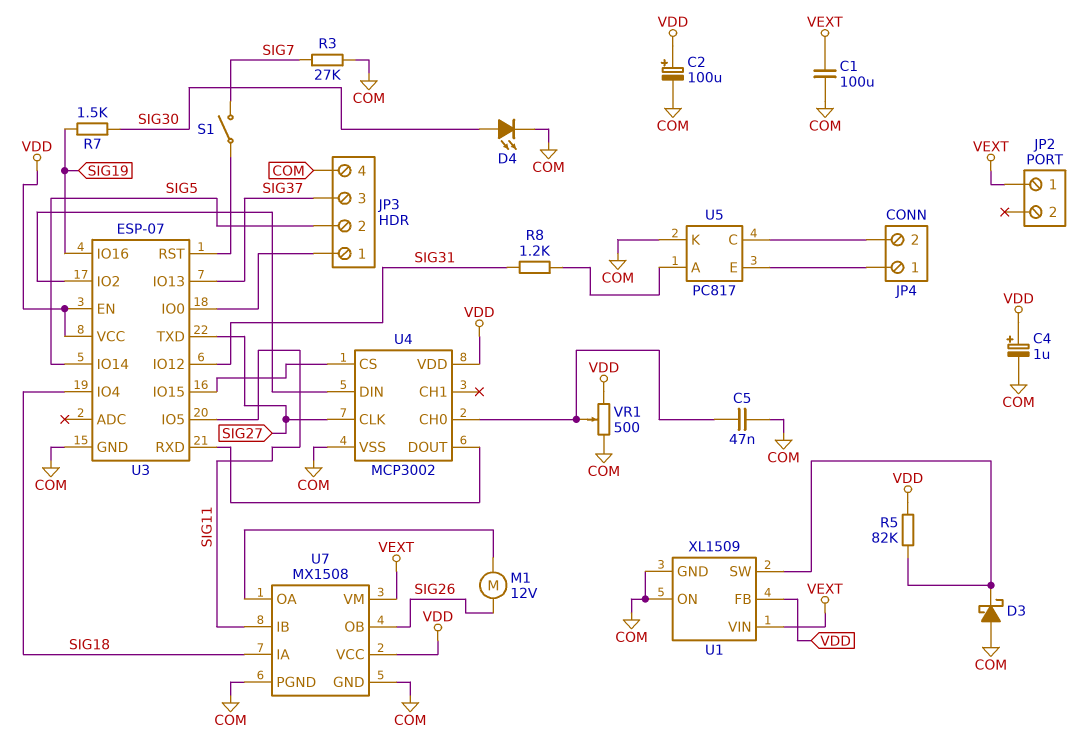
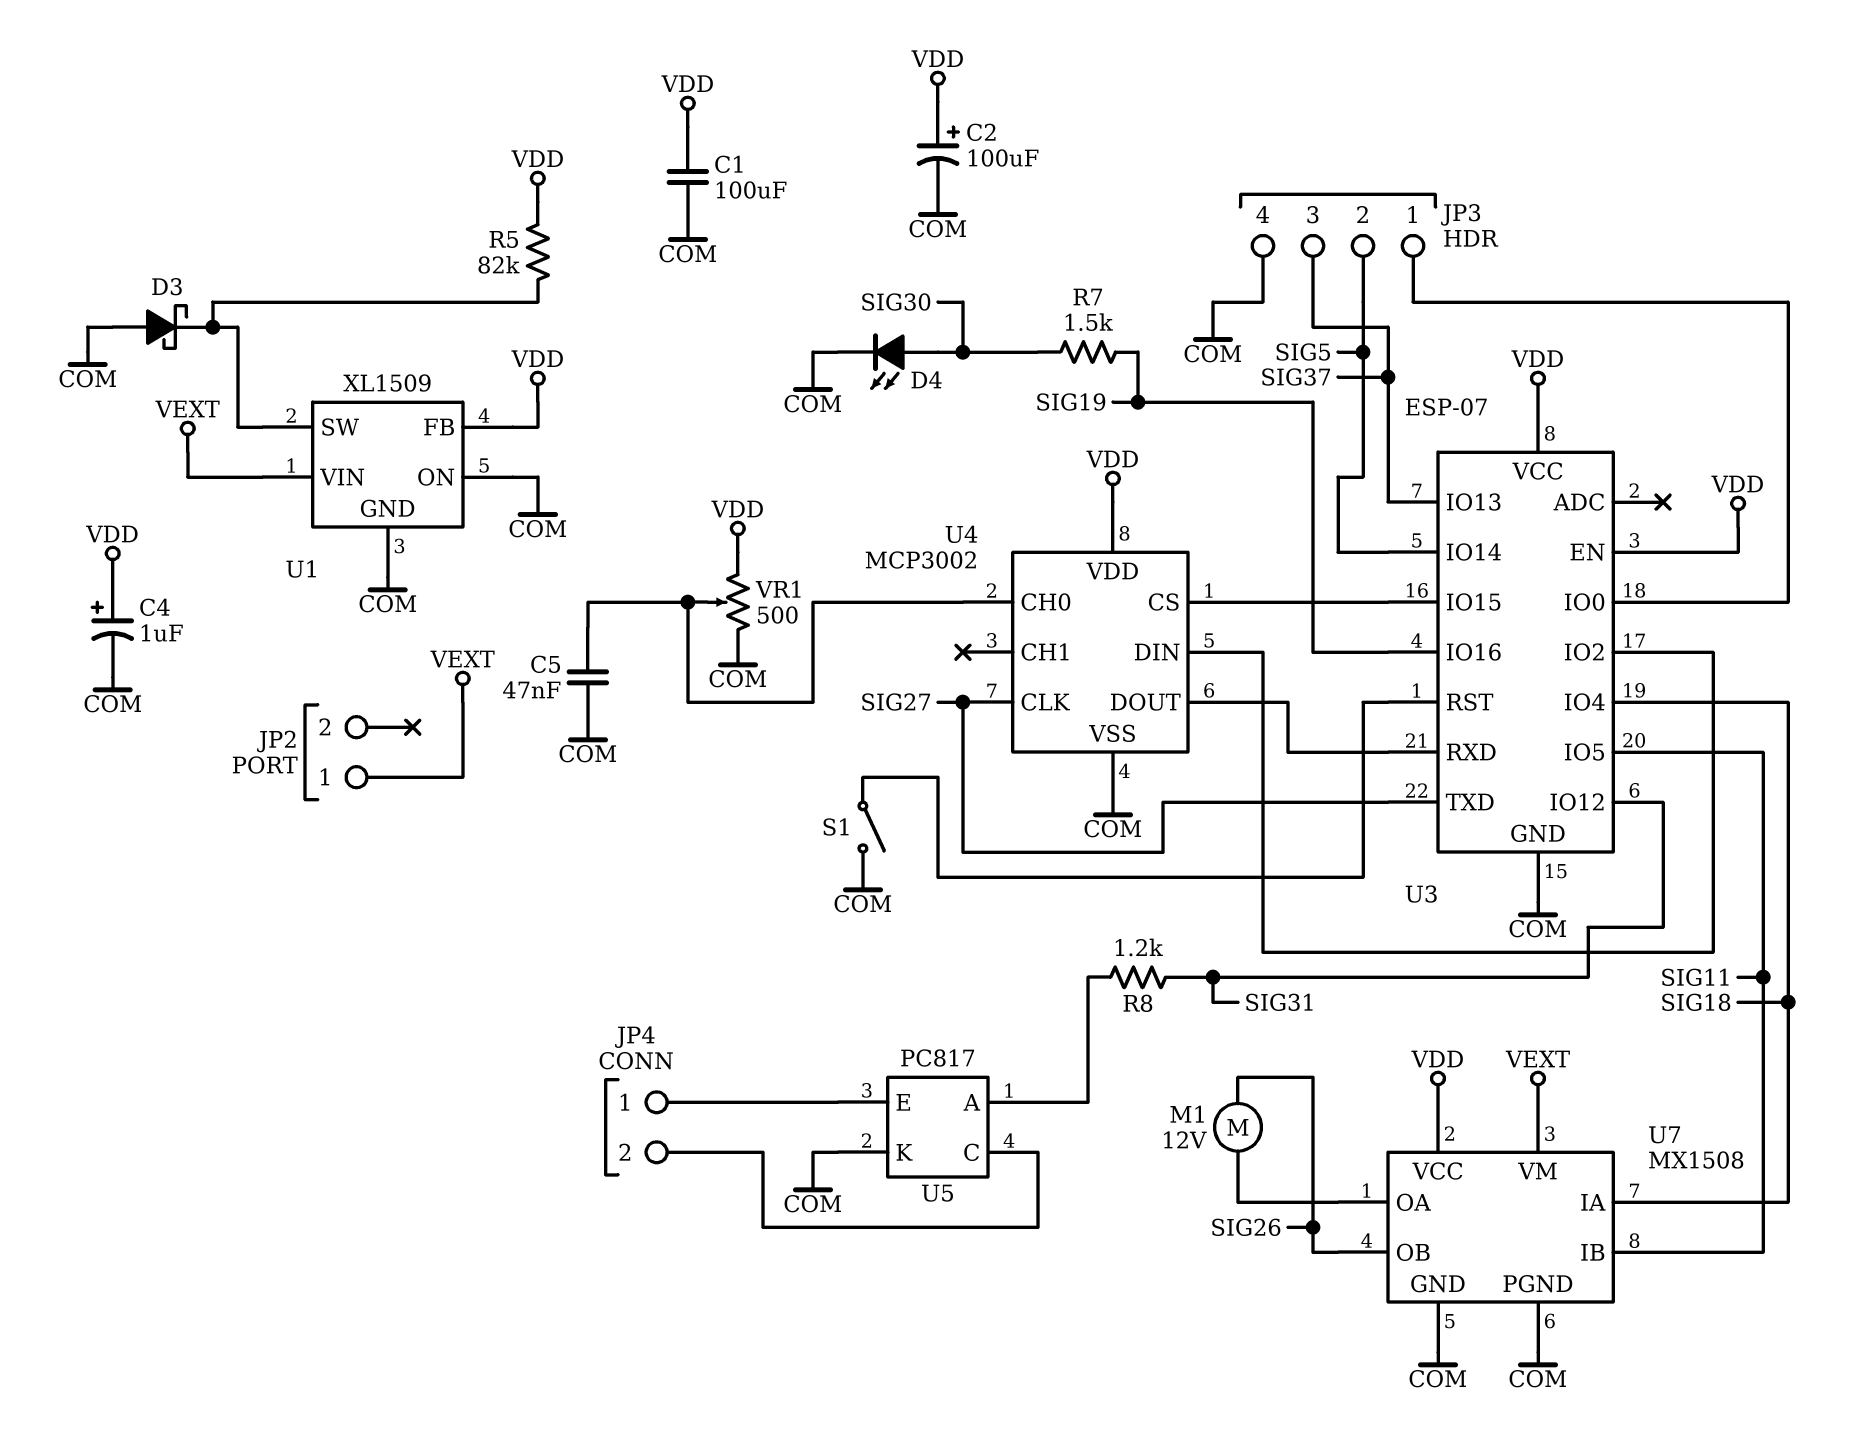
C1: 100uF (COM, VEXT) -> 100uF (COM, VDD)
R3: 27k (COM, SIG7) -> none
S1: switch (SIG7, U3/RST) -> switch (COM, U3/RST)

